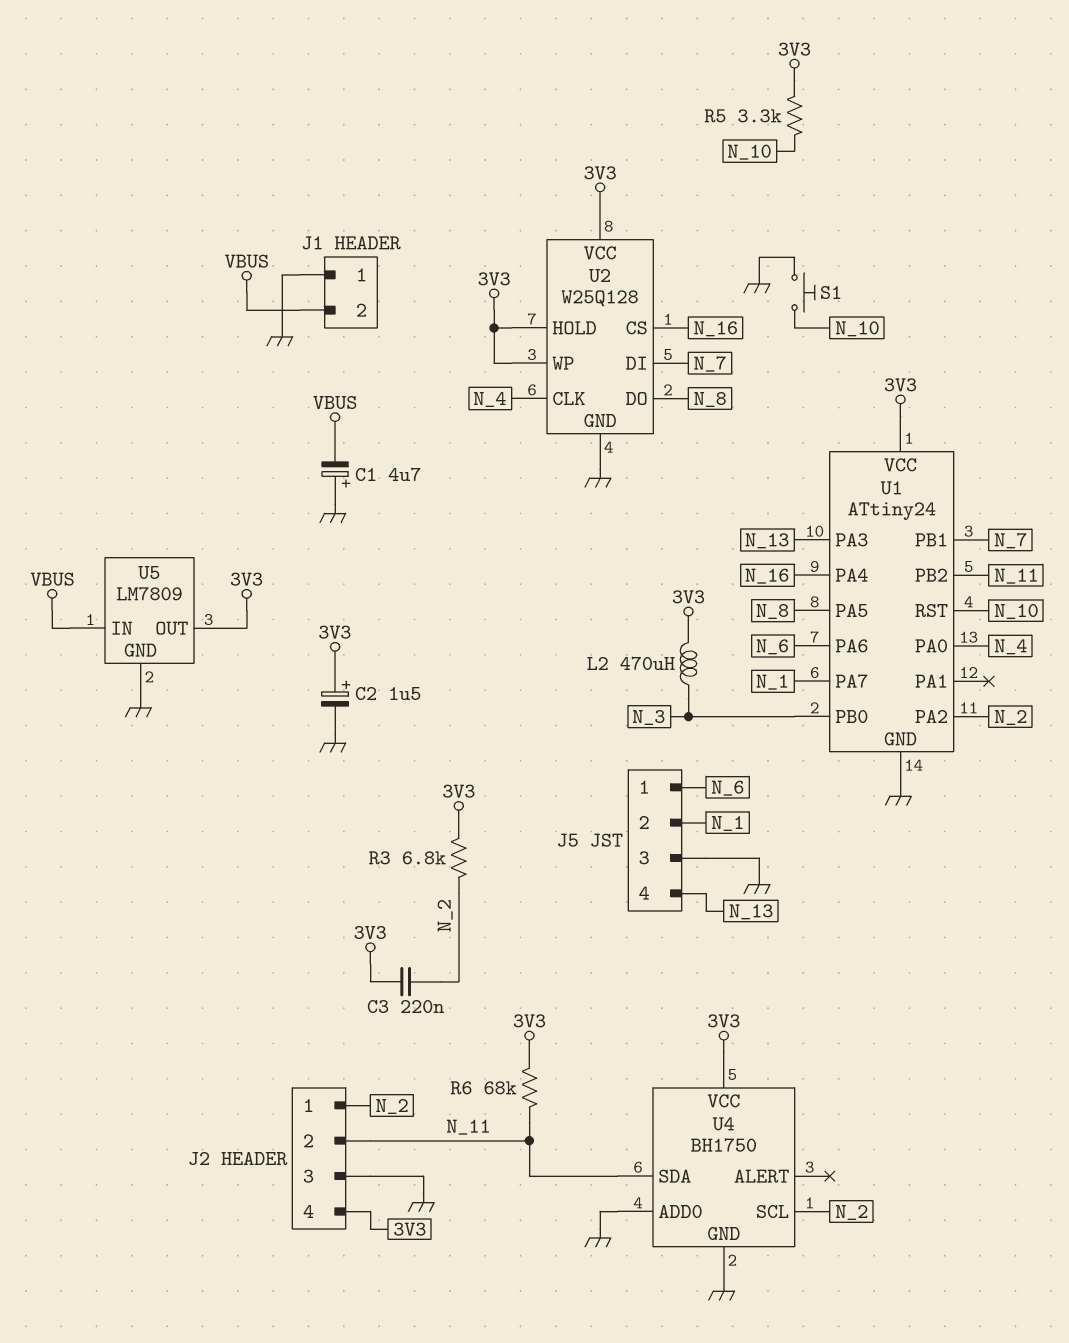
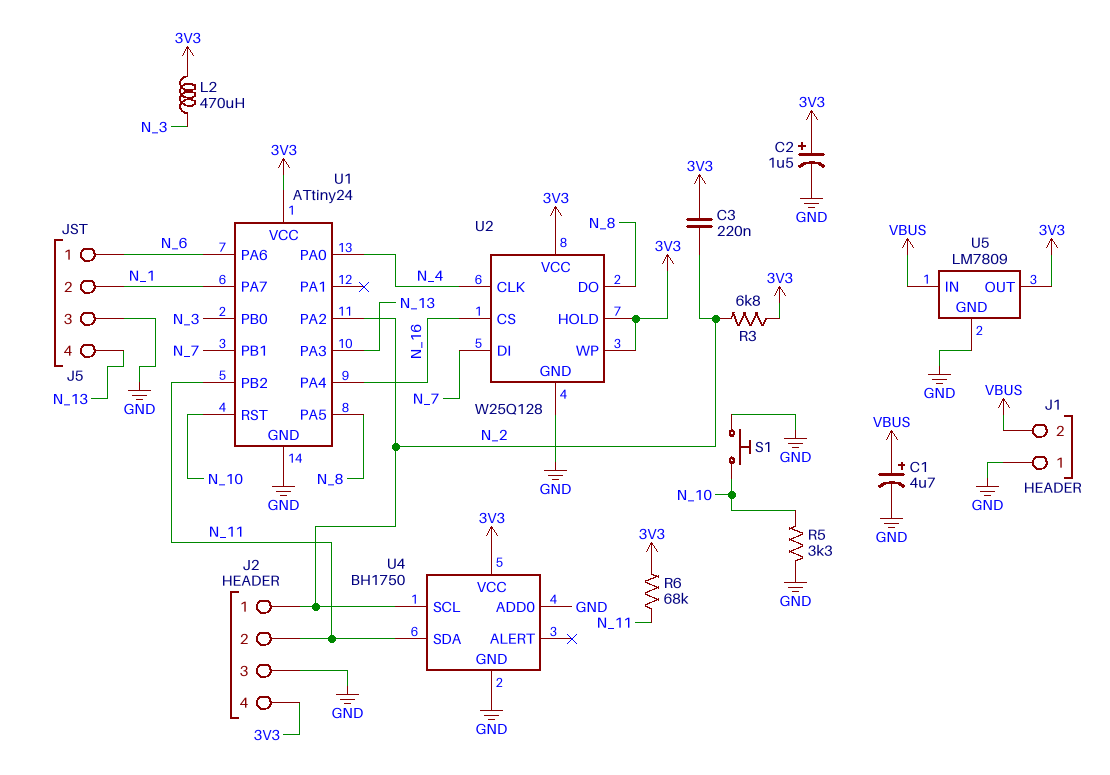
C1: 4.7uF (plus GND, minus VBUS) -> 4.7uF (plus VBUS, minus GND)
R5: 3.3k (3V3, N_10) -> 3.3k (GND, N_10)

